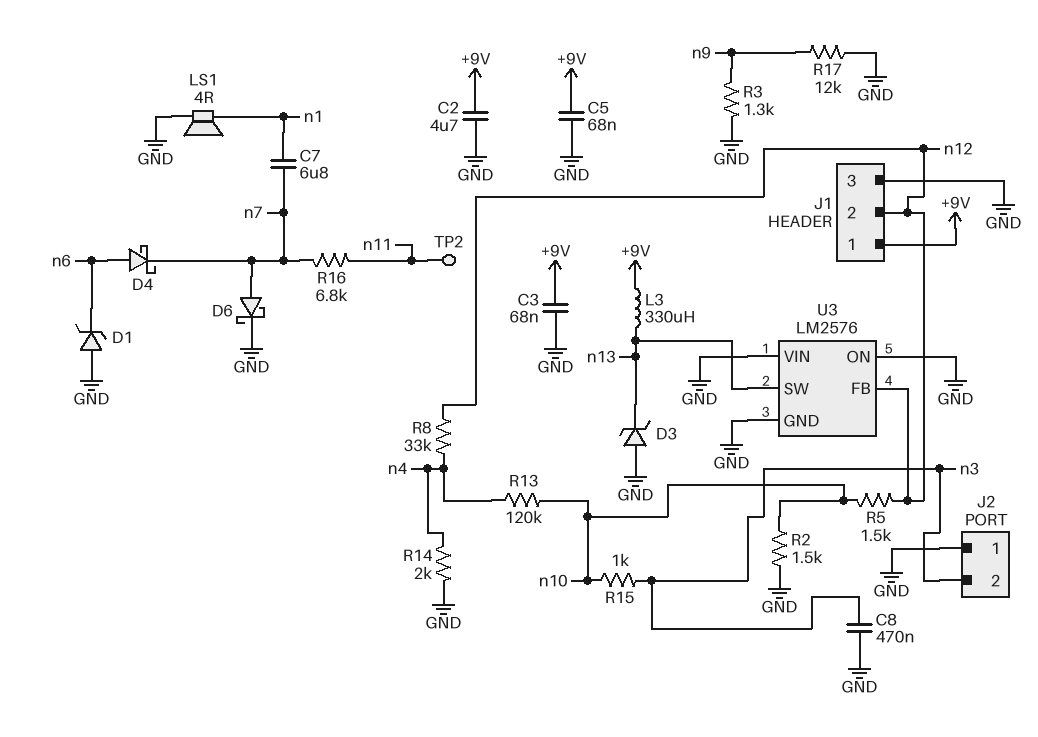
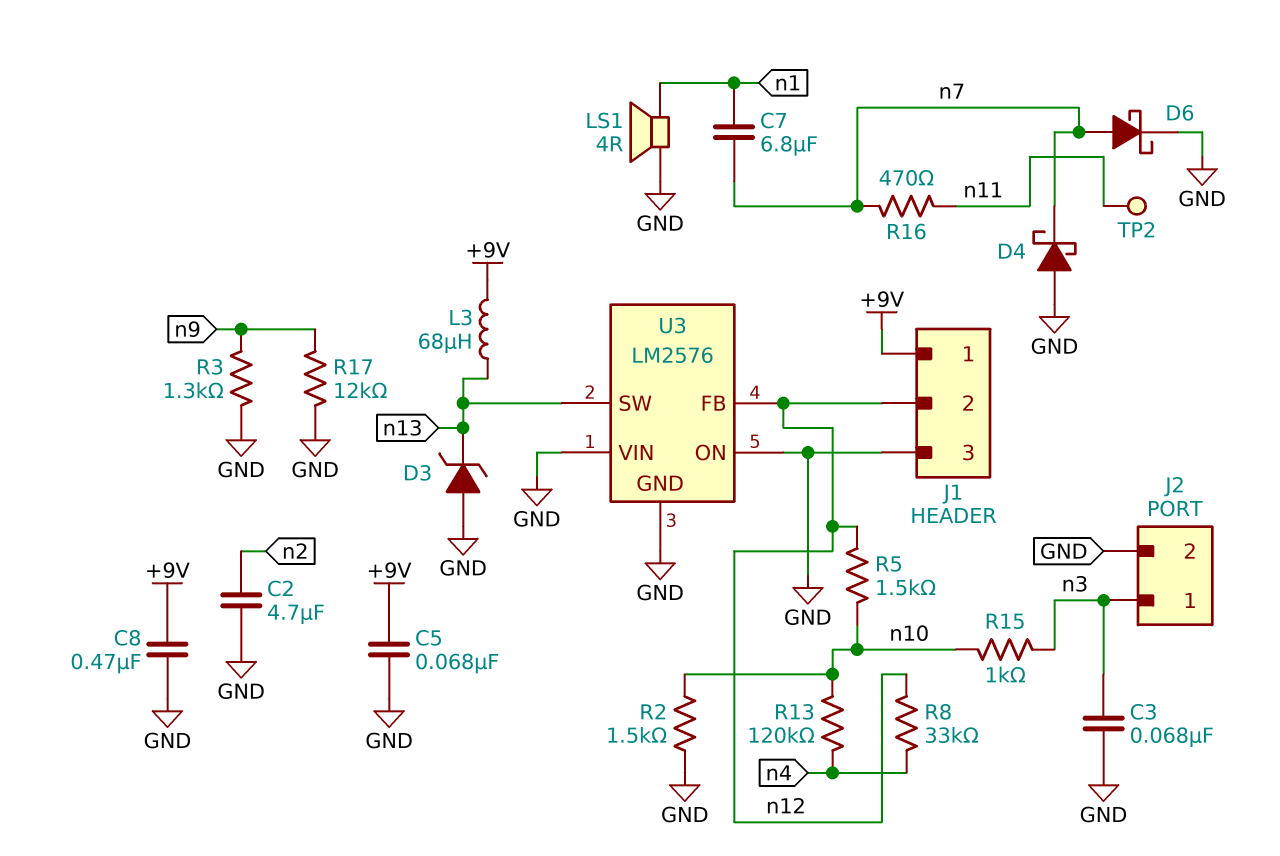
C2: 4.7uF (+9V, GND) -> 4.7uF (GND, n2)
C3: 68nF (+9V, GND) -> 68nF (GND, n3)
C8: 470nF (GND, n3) -> 470nF (+9V, GND)
D1: zener (A GND, K n6) -> none
D4: schottky (A n6, K n7) -> schottky (A GND, K n7)
J2 pin 1: GND -> n3
J2 pin 2: n3 -> GND
L3: 330uH (+9V, n13) -> 68uH (+9V, n13)
R14: 2k (GND, n4) -> none
R16: 6.8k (n7, n11) -> 470 (n7, n11)

